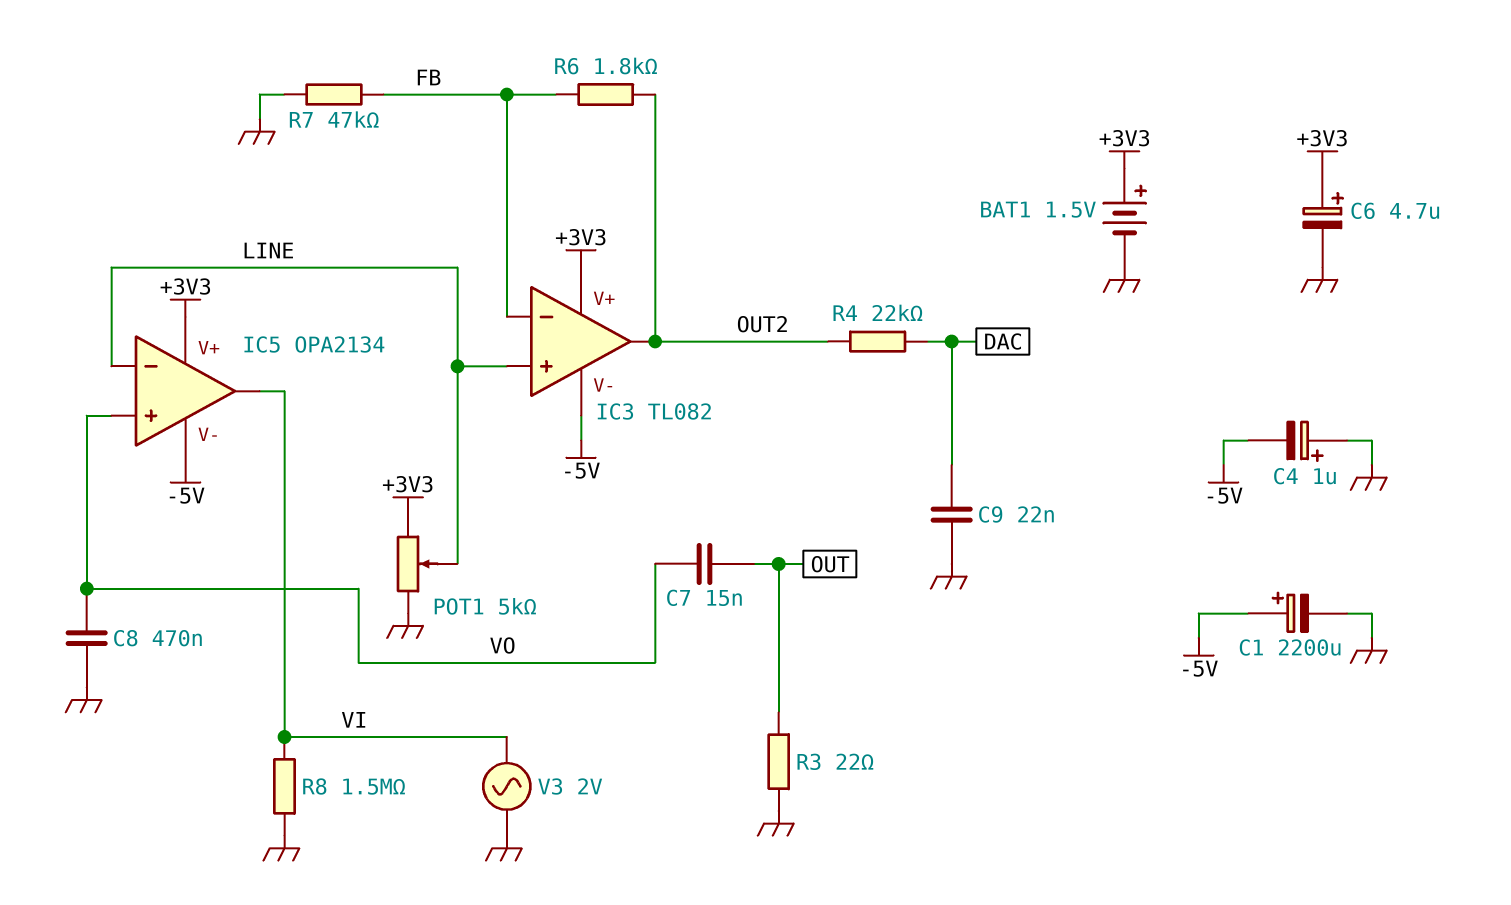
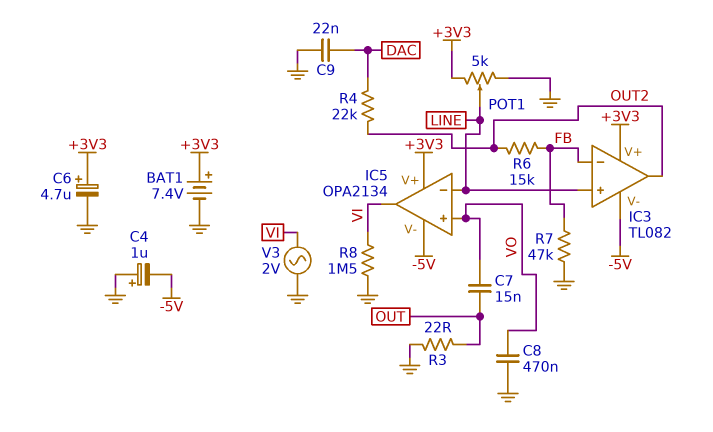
BAT1: 1.5V (plus +3V3, minus GND) -> 7.4V (plus +3V3, minus GND)
C1: 2200uF (plus -5V, minus GND) -> none
R6: 1.8k (FB, OUT2) -> 15k (FB, OUT2)

